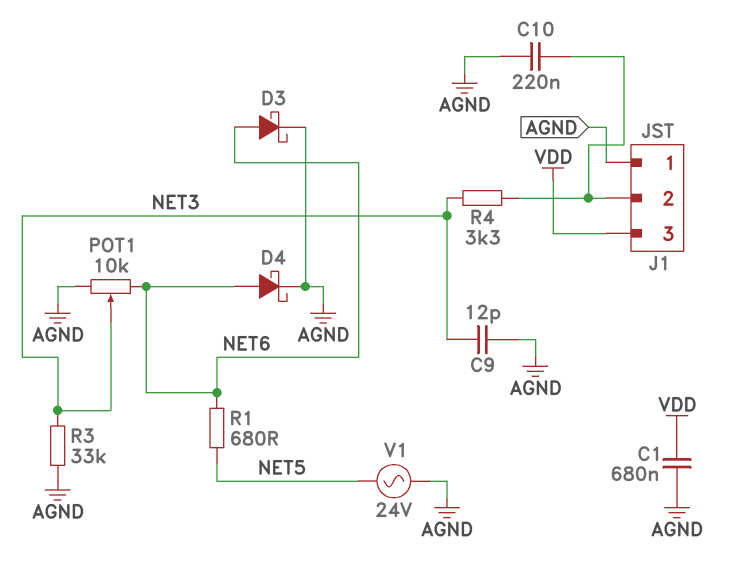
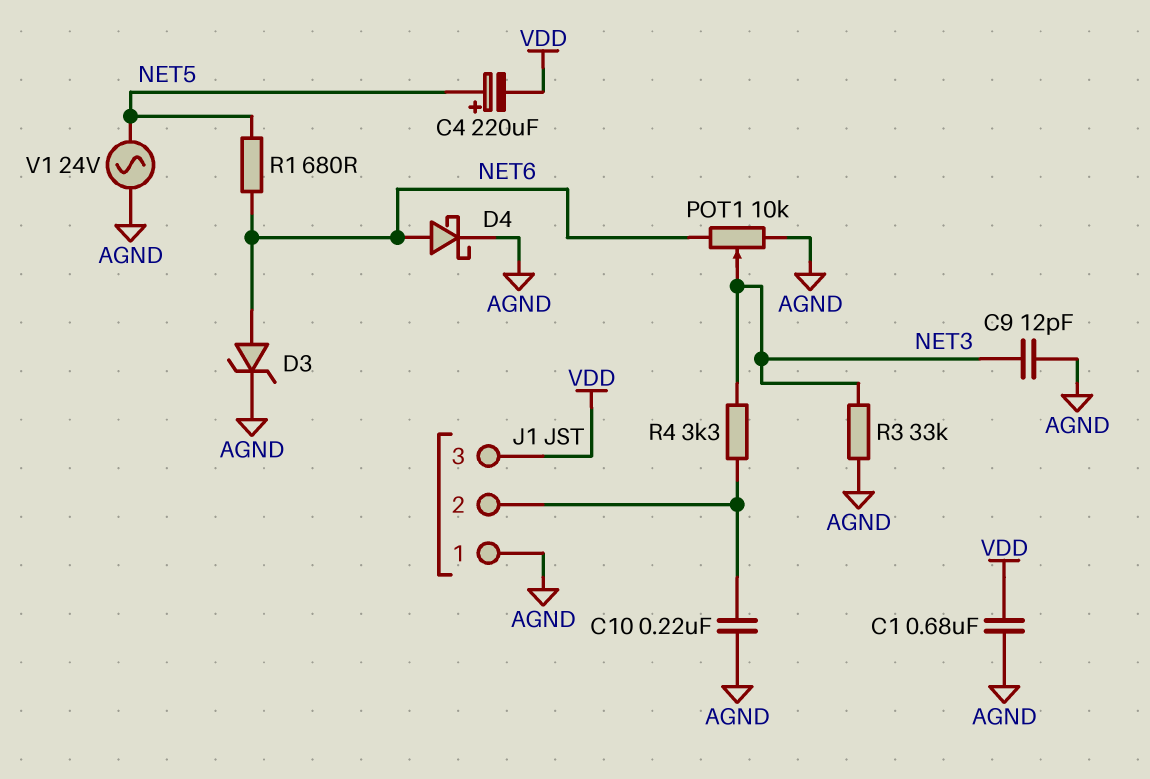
C4: none -> 220uF (plus NET5, minus VDD)
D3: schottky (A NET6, K AGND) -> zener (A NET6, K AGND)

